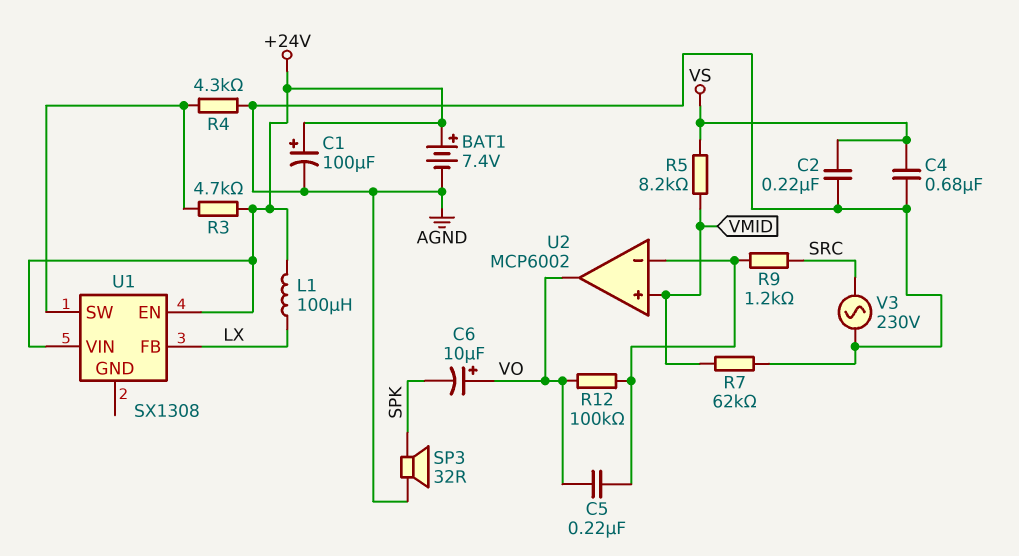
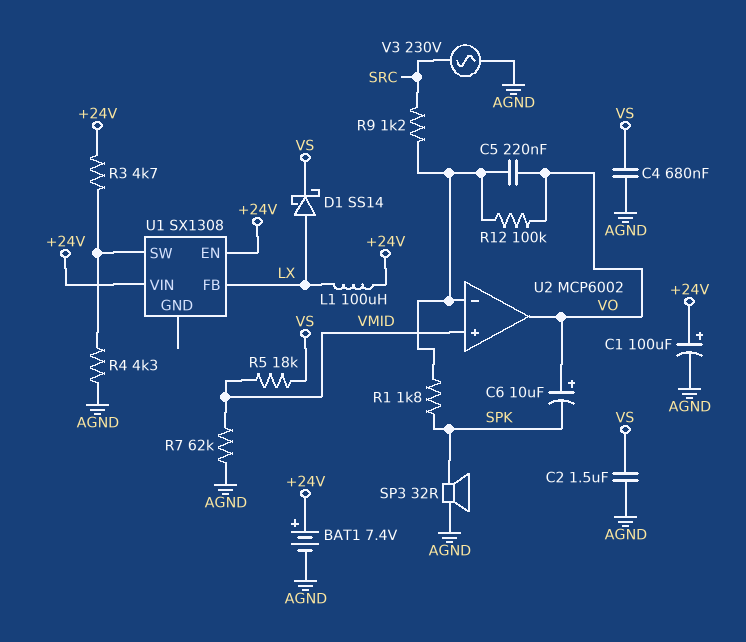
C2: 220nF (AGND, VS) -> 1.5uF (AGND, VS)
D1: none -> schottky SS14 (A LX, K VS)
R1: none -> 1.8k (SPK, U2/in-)
R5: 8.2k (VMID, VS) -> 18k (VMID, VS)

